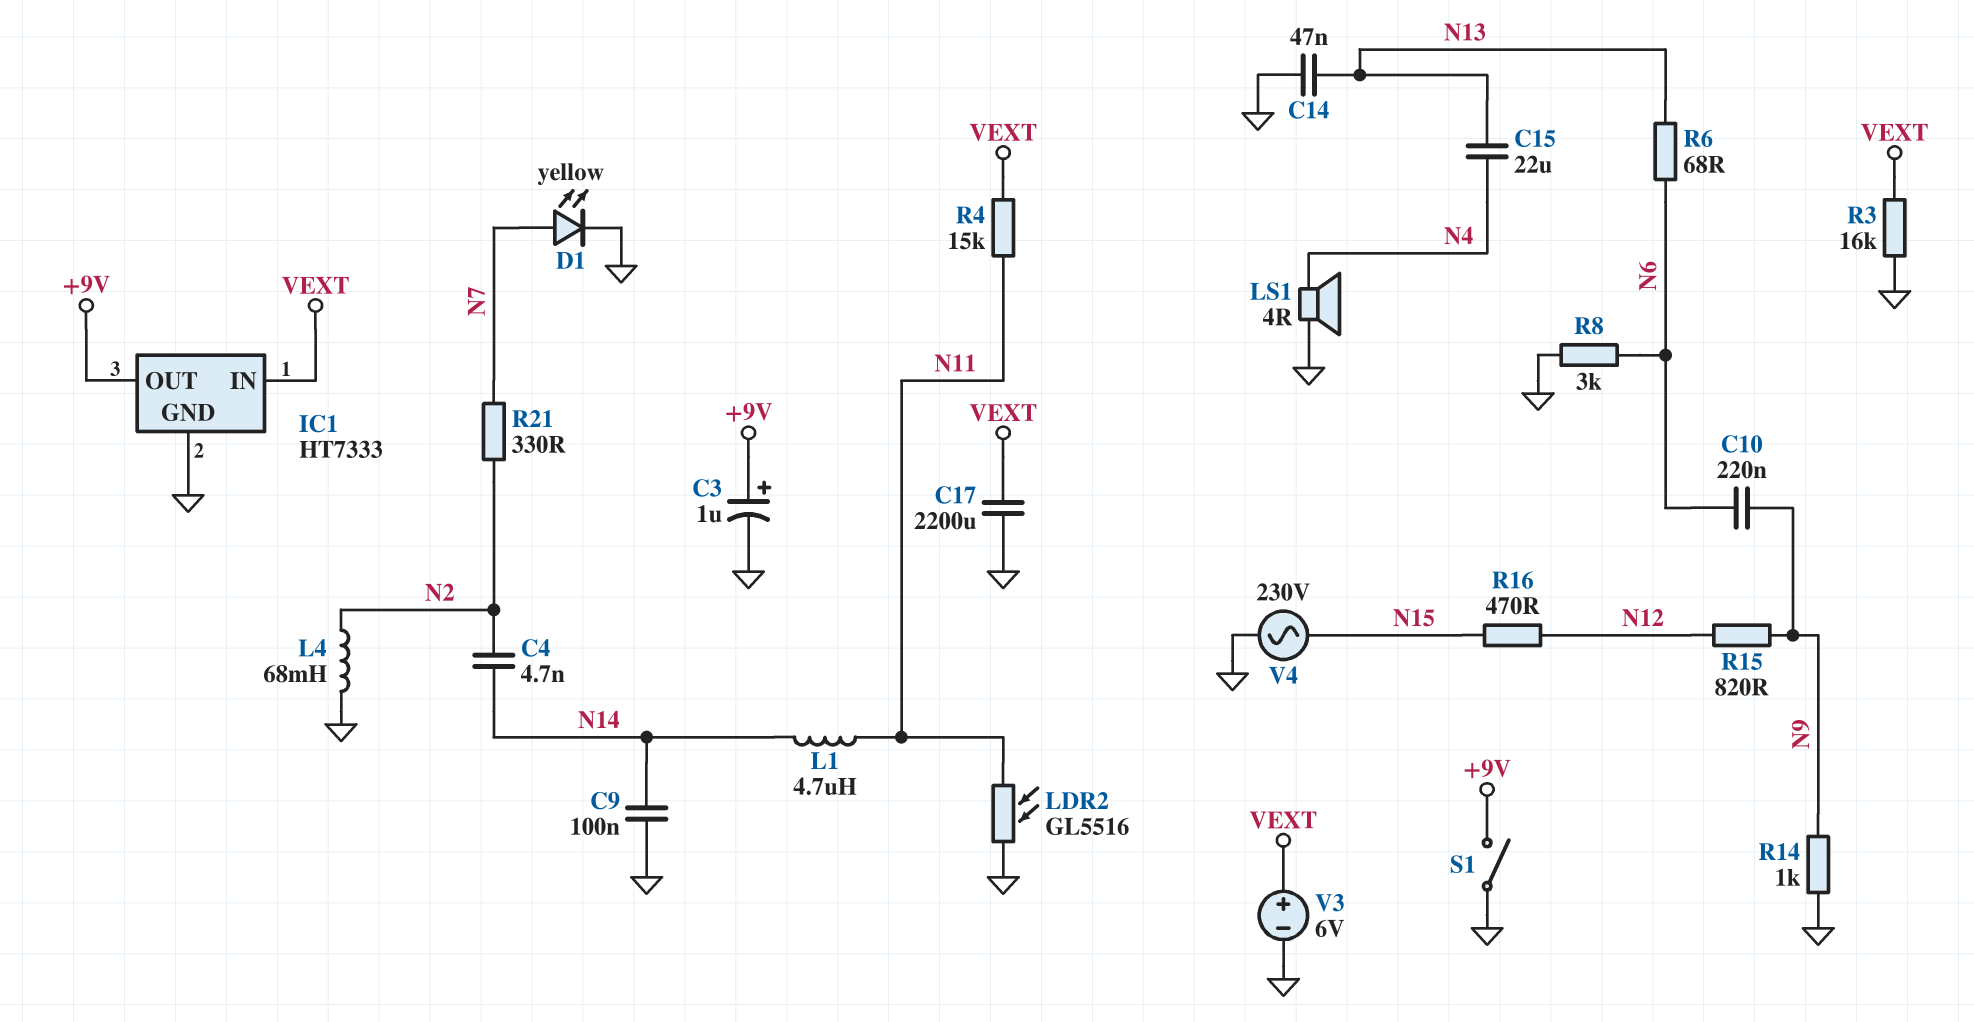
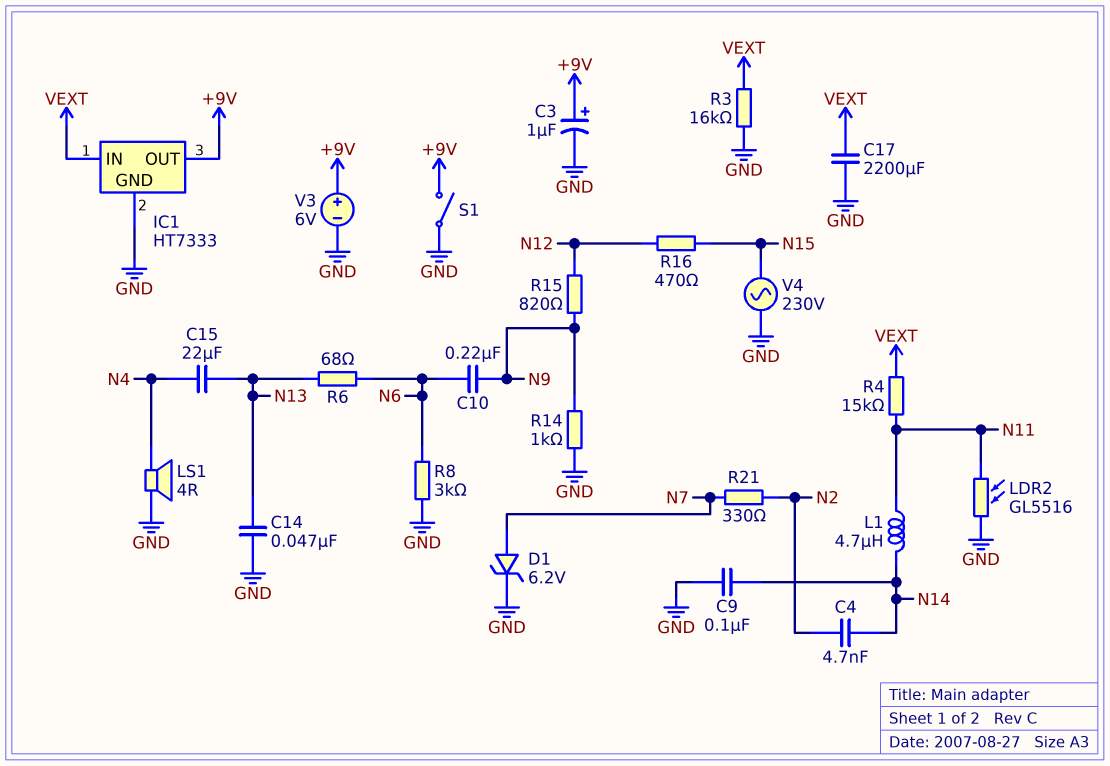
D1: LED yellow (A N7, K GND) -> zener 6.2V (A N7, K GND)
L4: 68mH (GND, N2) -> none
V3: 6V (plus VEXT, minus GND) -> 6V (plus +9V, minus GND)

